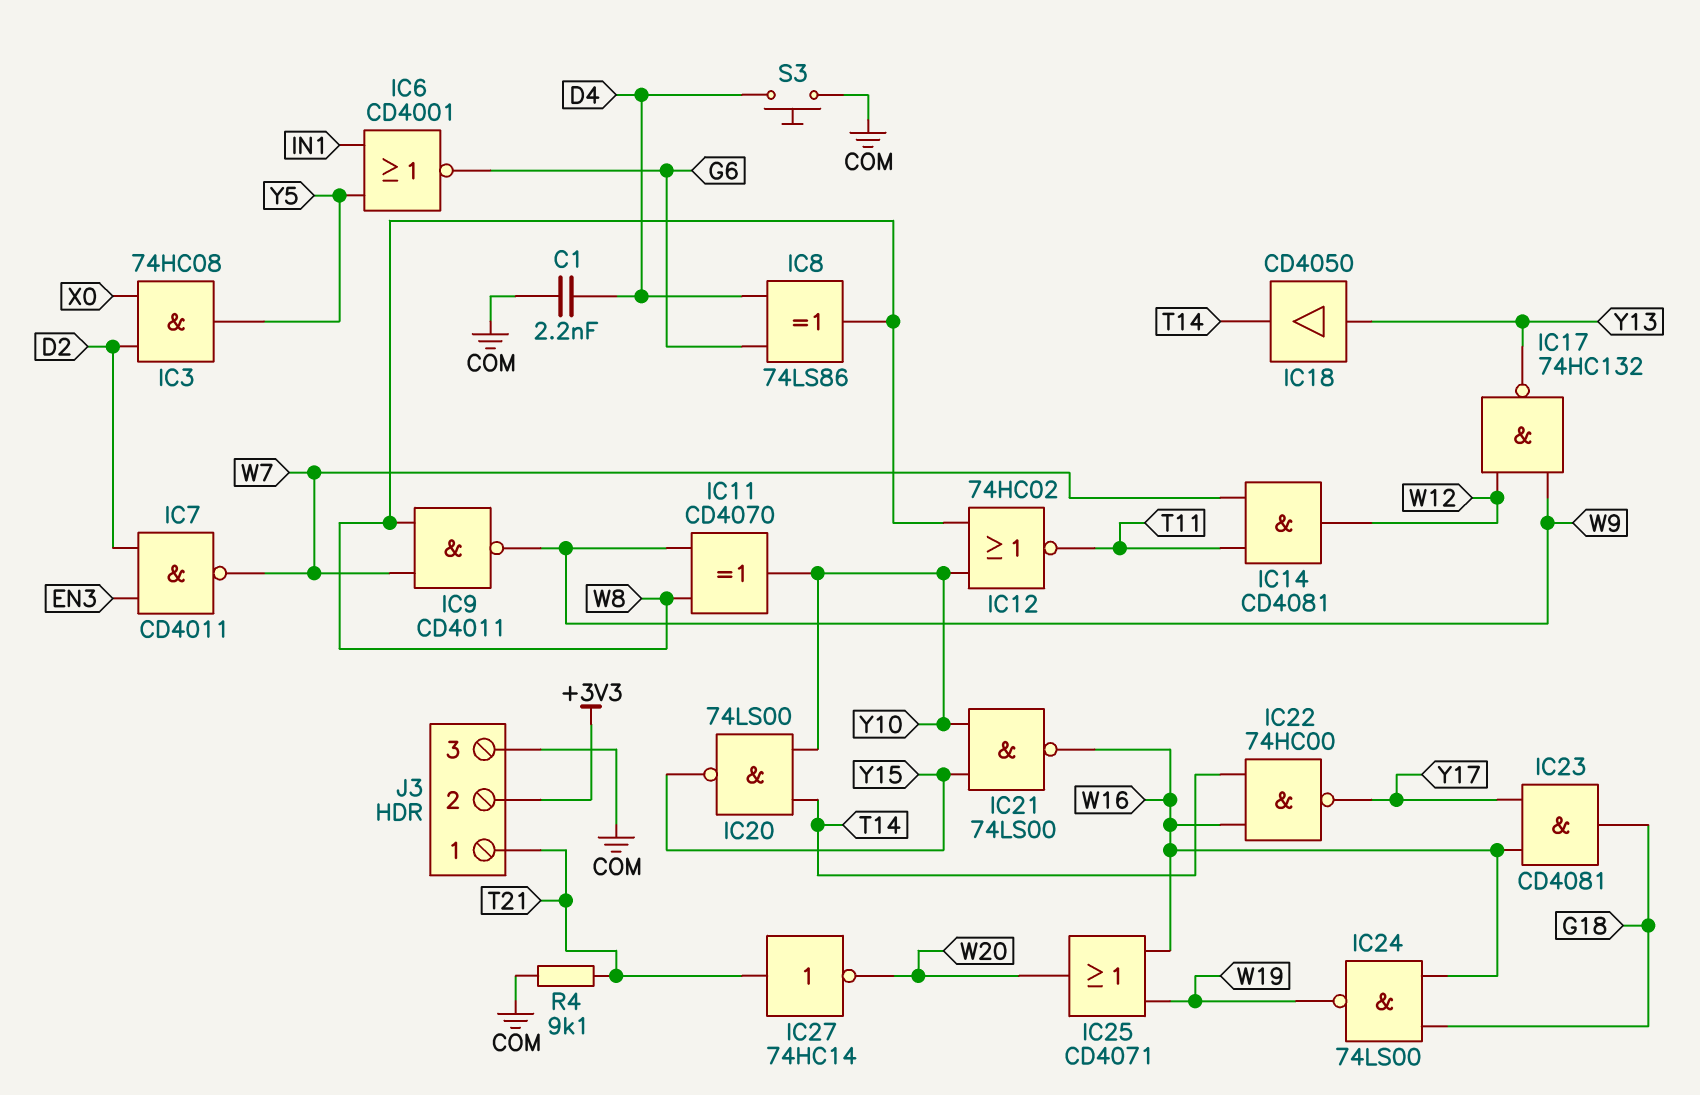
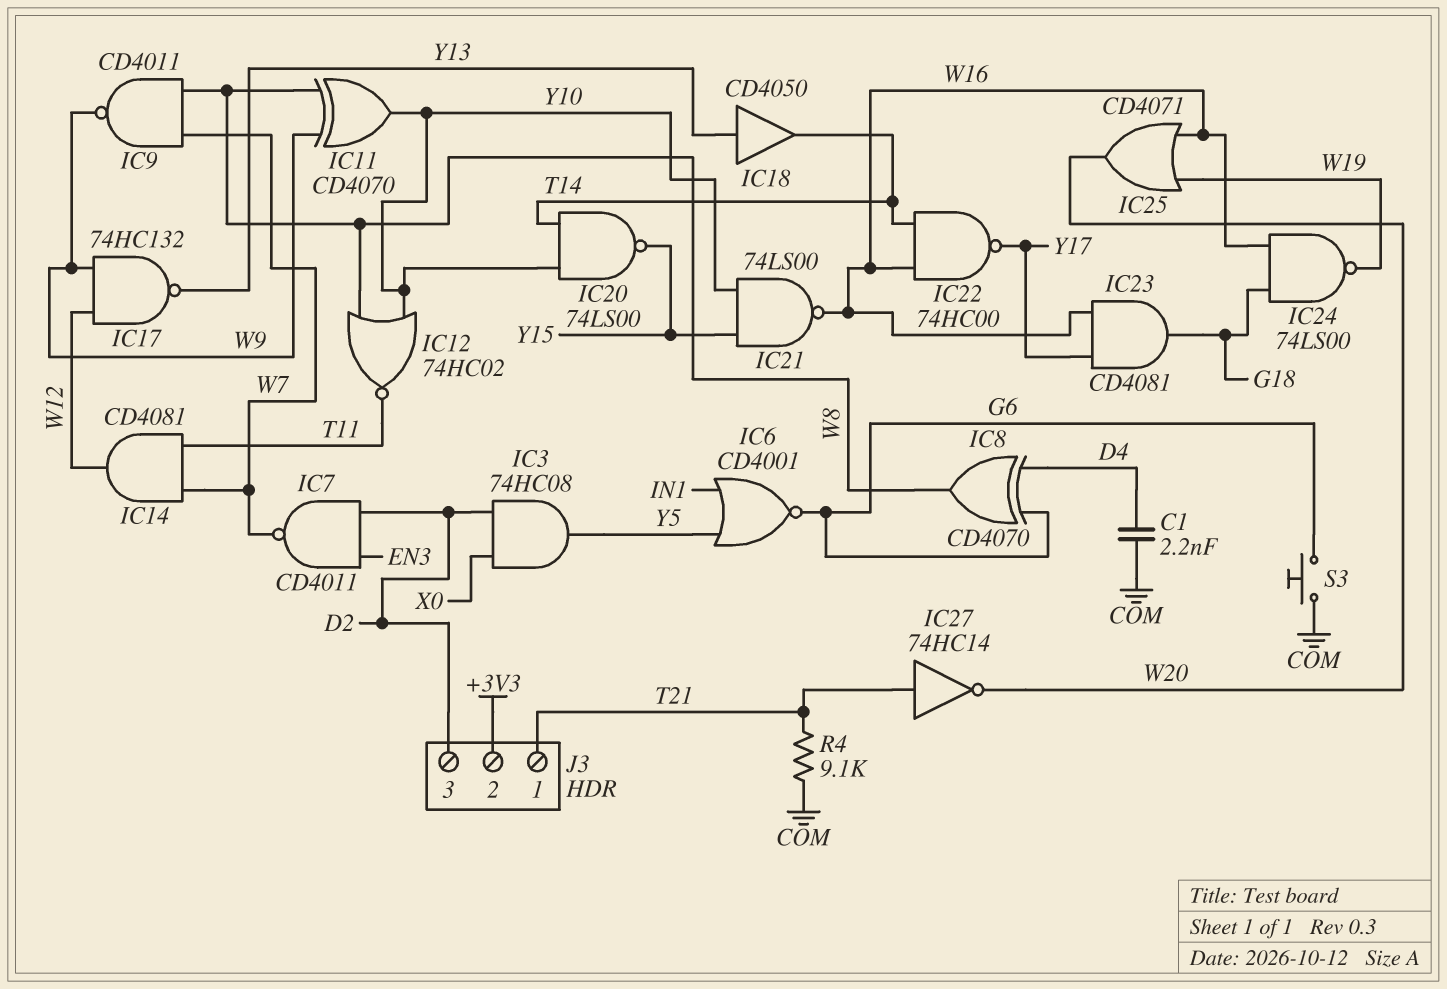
IC8: XOR 74LS86 (in D4, in G6, out W8) -> XOR CD4070 (in D4, in G6, out W8)
J3 pin 3: COM -> D2
S3: button (COM, D4) -> button (COM, G6)

